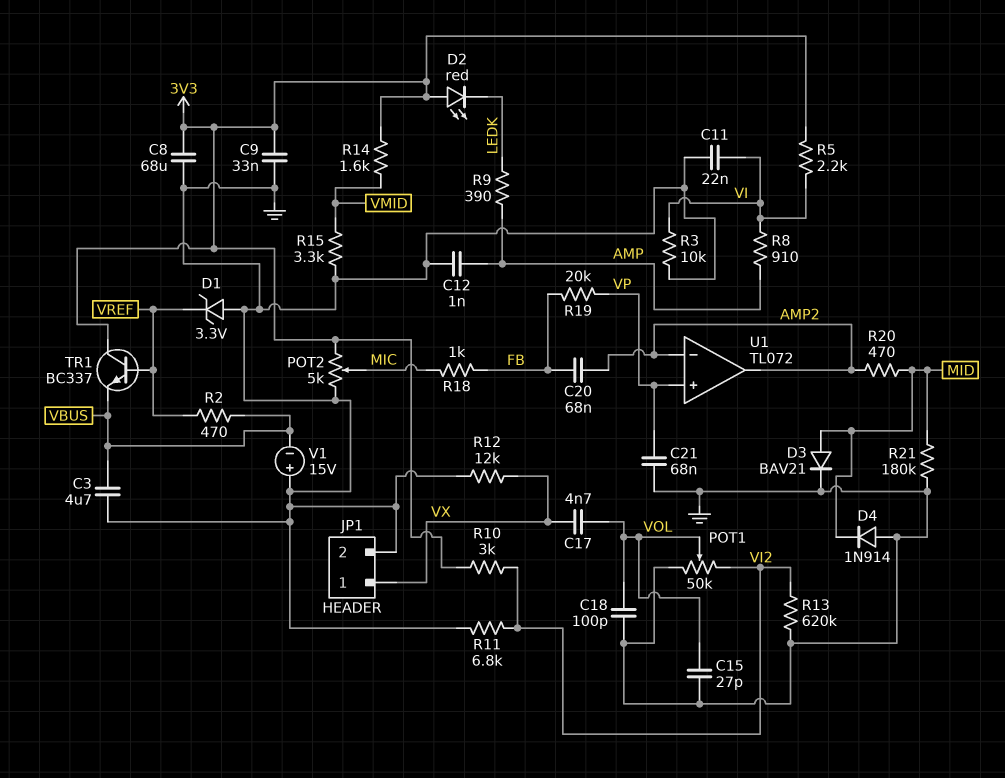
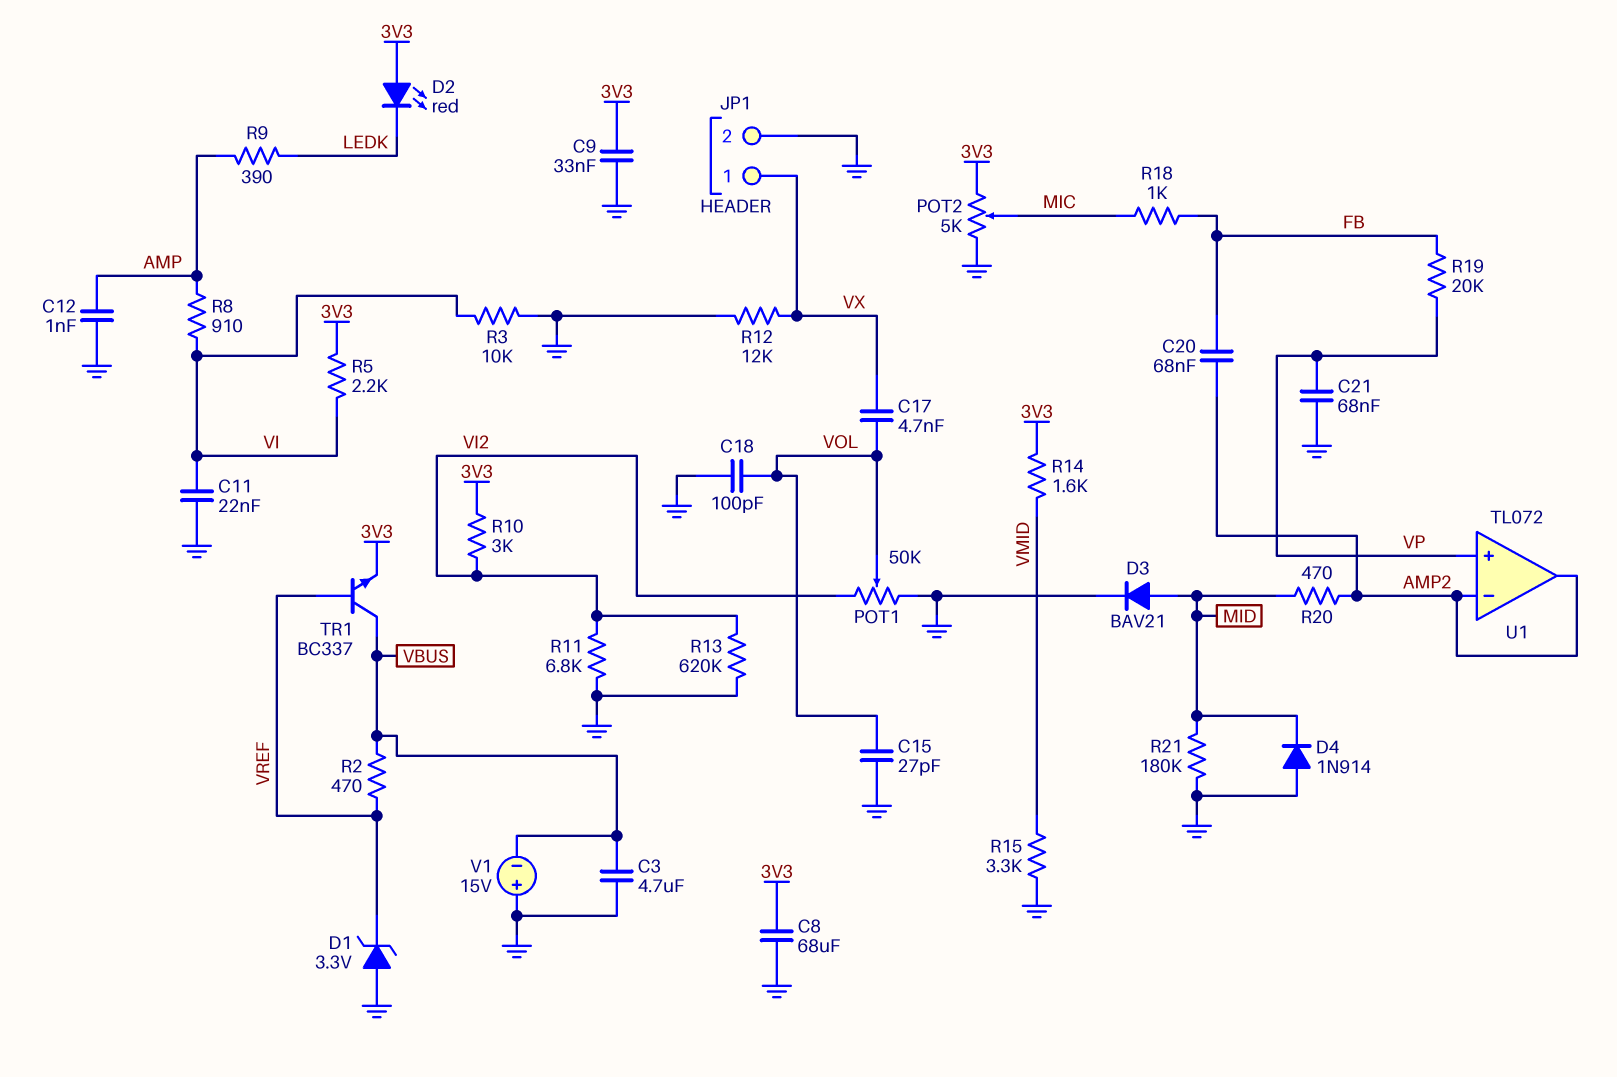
TR1: NPN BC337 (B VREF, C 3V3, E VBUS) -> NPN BC337 (B VREF, C VBUS, E 3V3)

